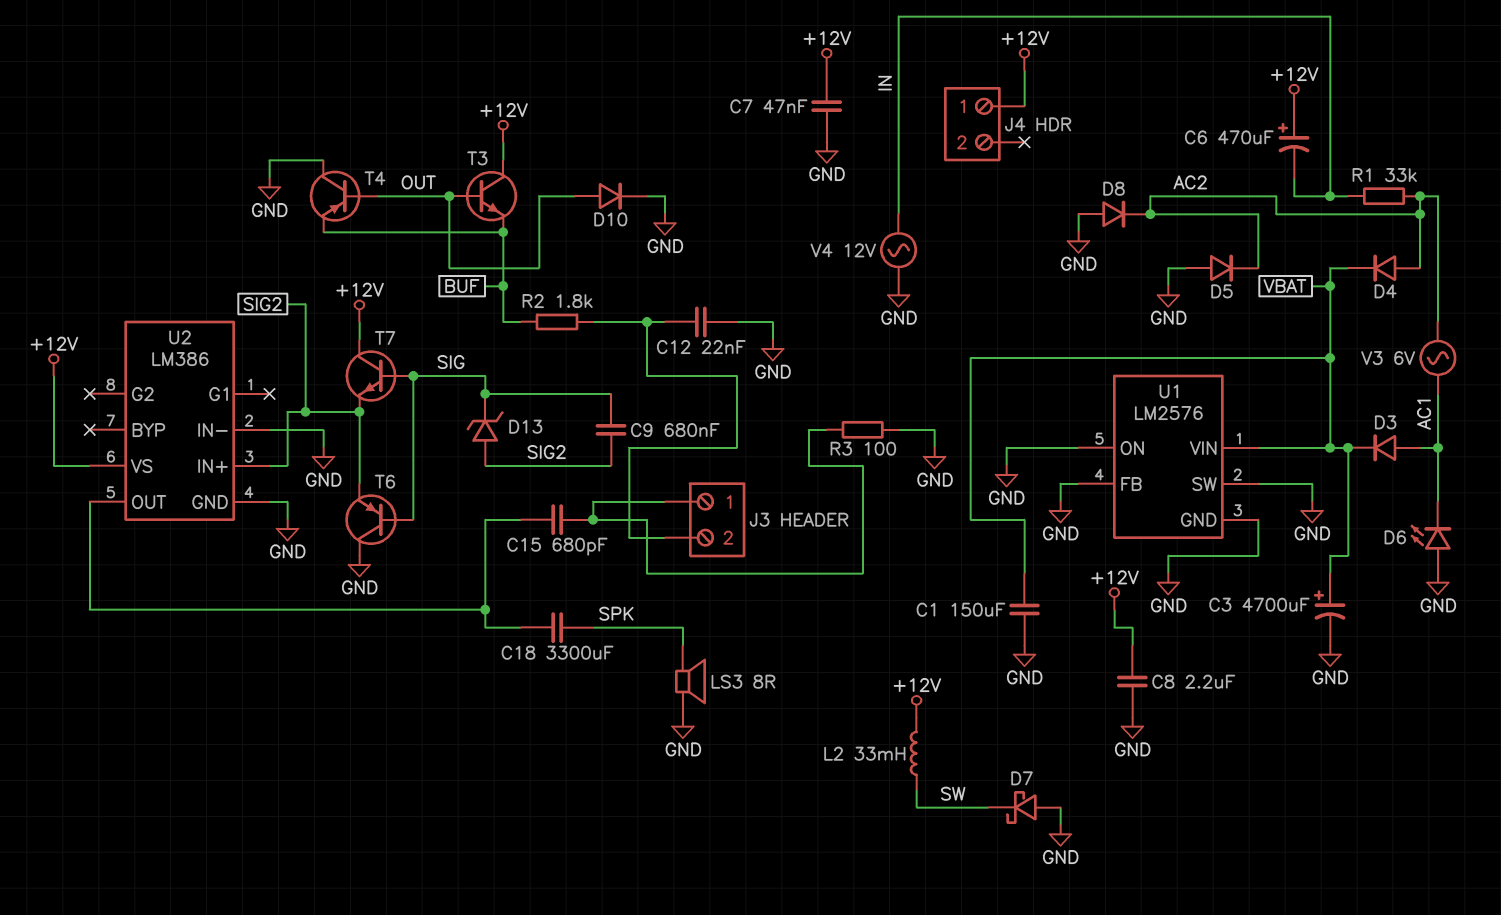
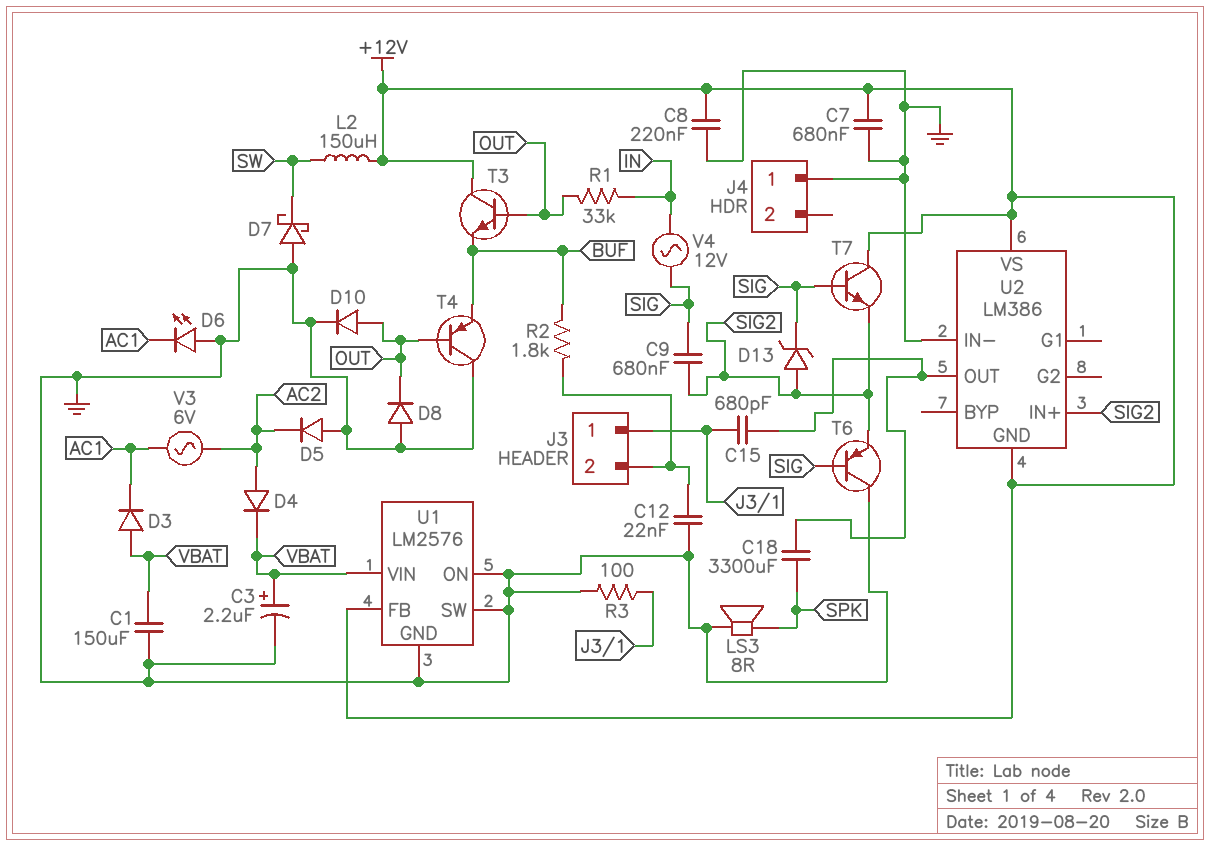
C3: 4700uF (plus VBAT, minus GND) -> 2.2uF (plus VBAT, minus GND)
C6: 470uF (plus +12V, minus IN) -> none
C7: 47nF (+12V, GND) -> 680nF (+12V, GND)
C8: 2.2uF (+12V, GND) -> 220nF (+12V, GND)
D3: diode (A AC1, K VBAT) -> diode (A VBAT, K AC1)
D8: diode (A GND, K AC2) -> diode (A GND, K OUT)
J4 pin 1: +12V -> GND
L2: 33mH (+12V, SW) -> 150uH (+12V, SW)
R1: 33k (AC2, IN) -> 33k (IN, OUT)
U1 pin FB: GND -> +12V
U2 pin GND: GND -> +12V
V4: AC 12V (GND, IN) -> AC 12V (IN, SIG)

